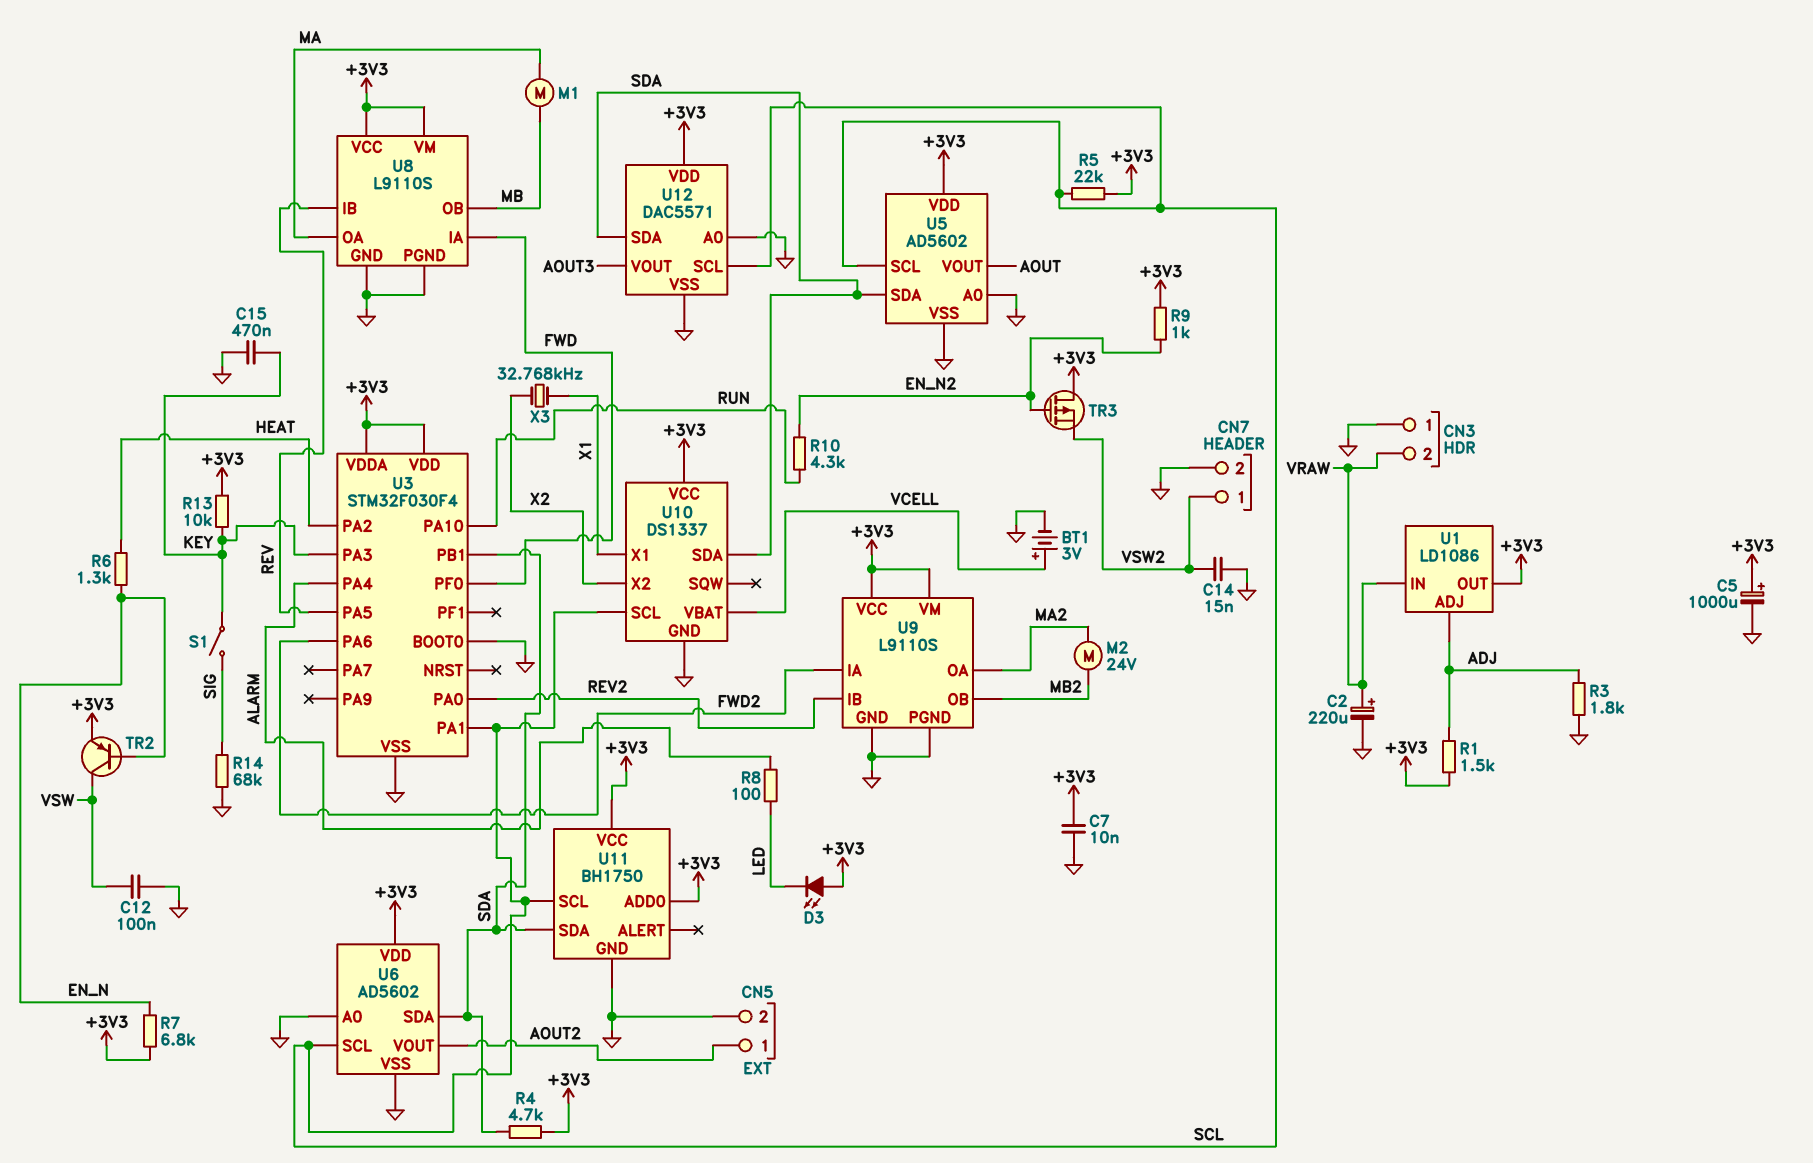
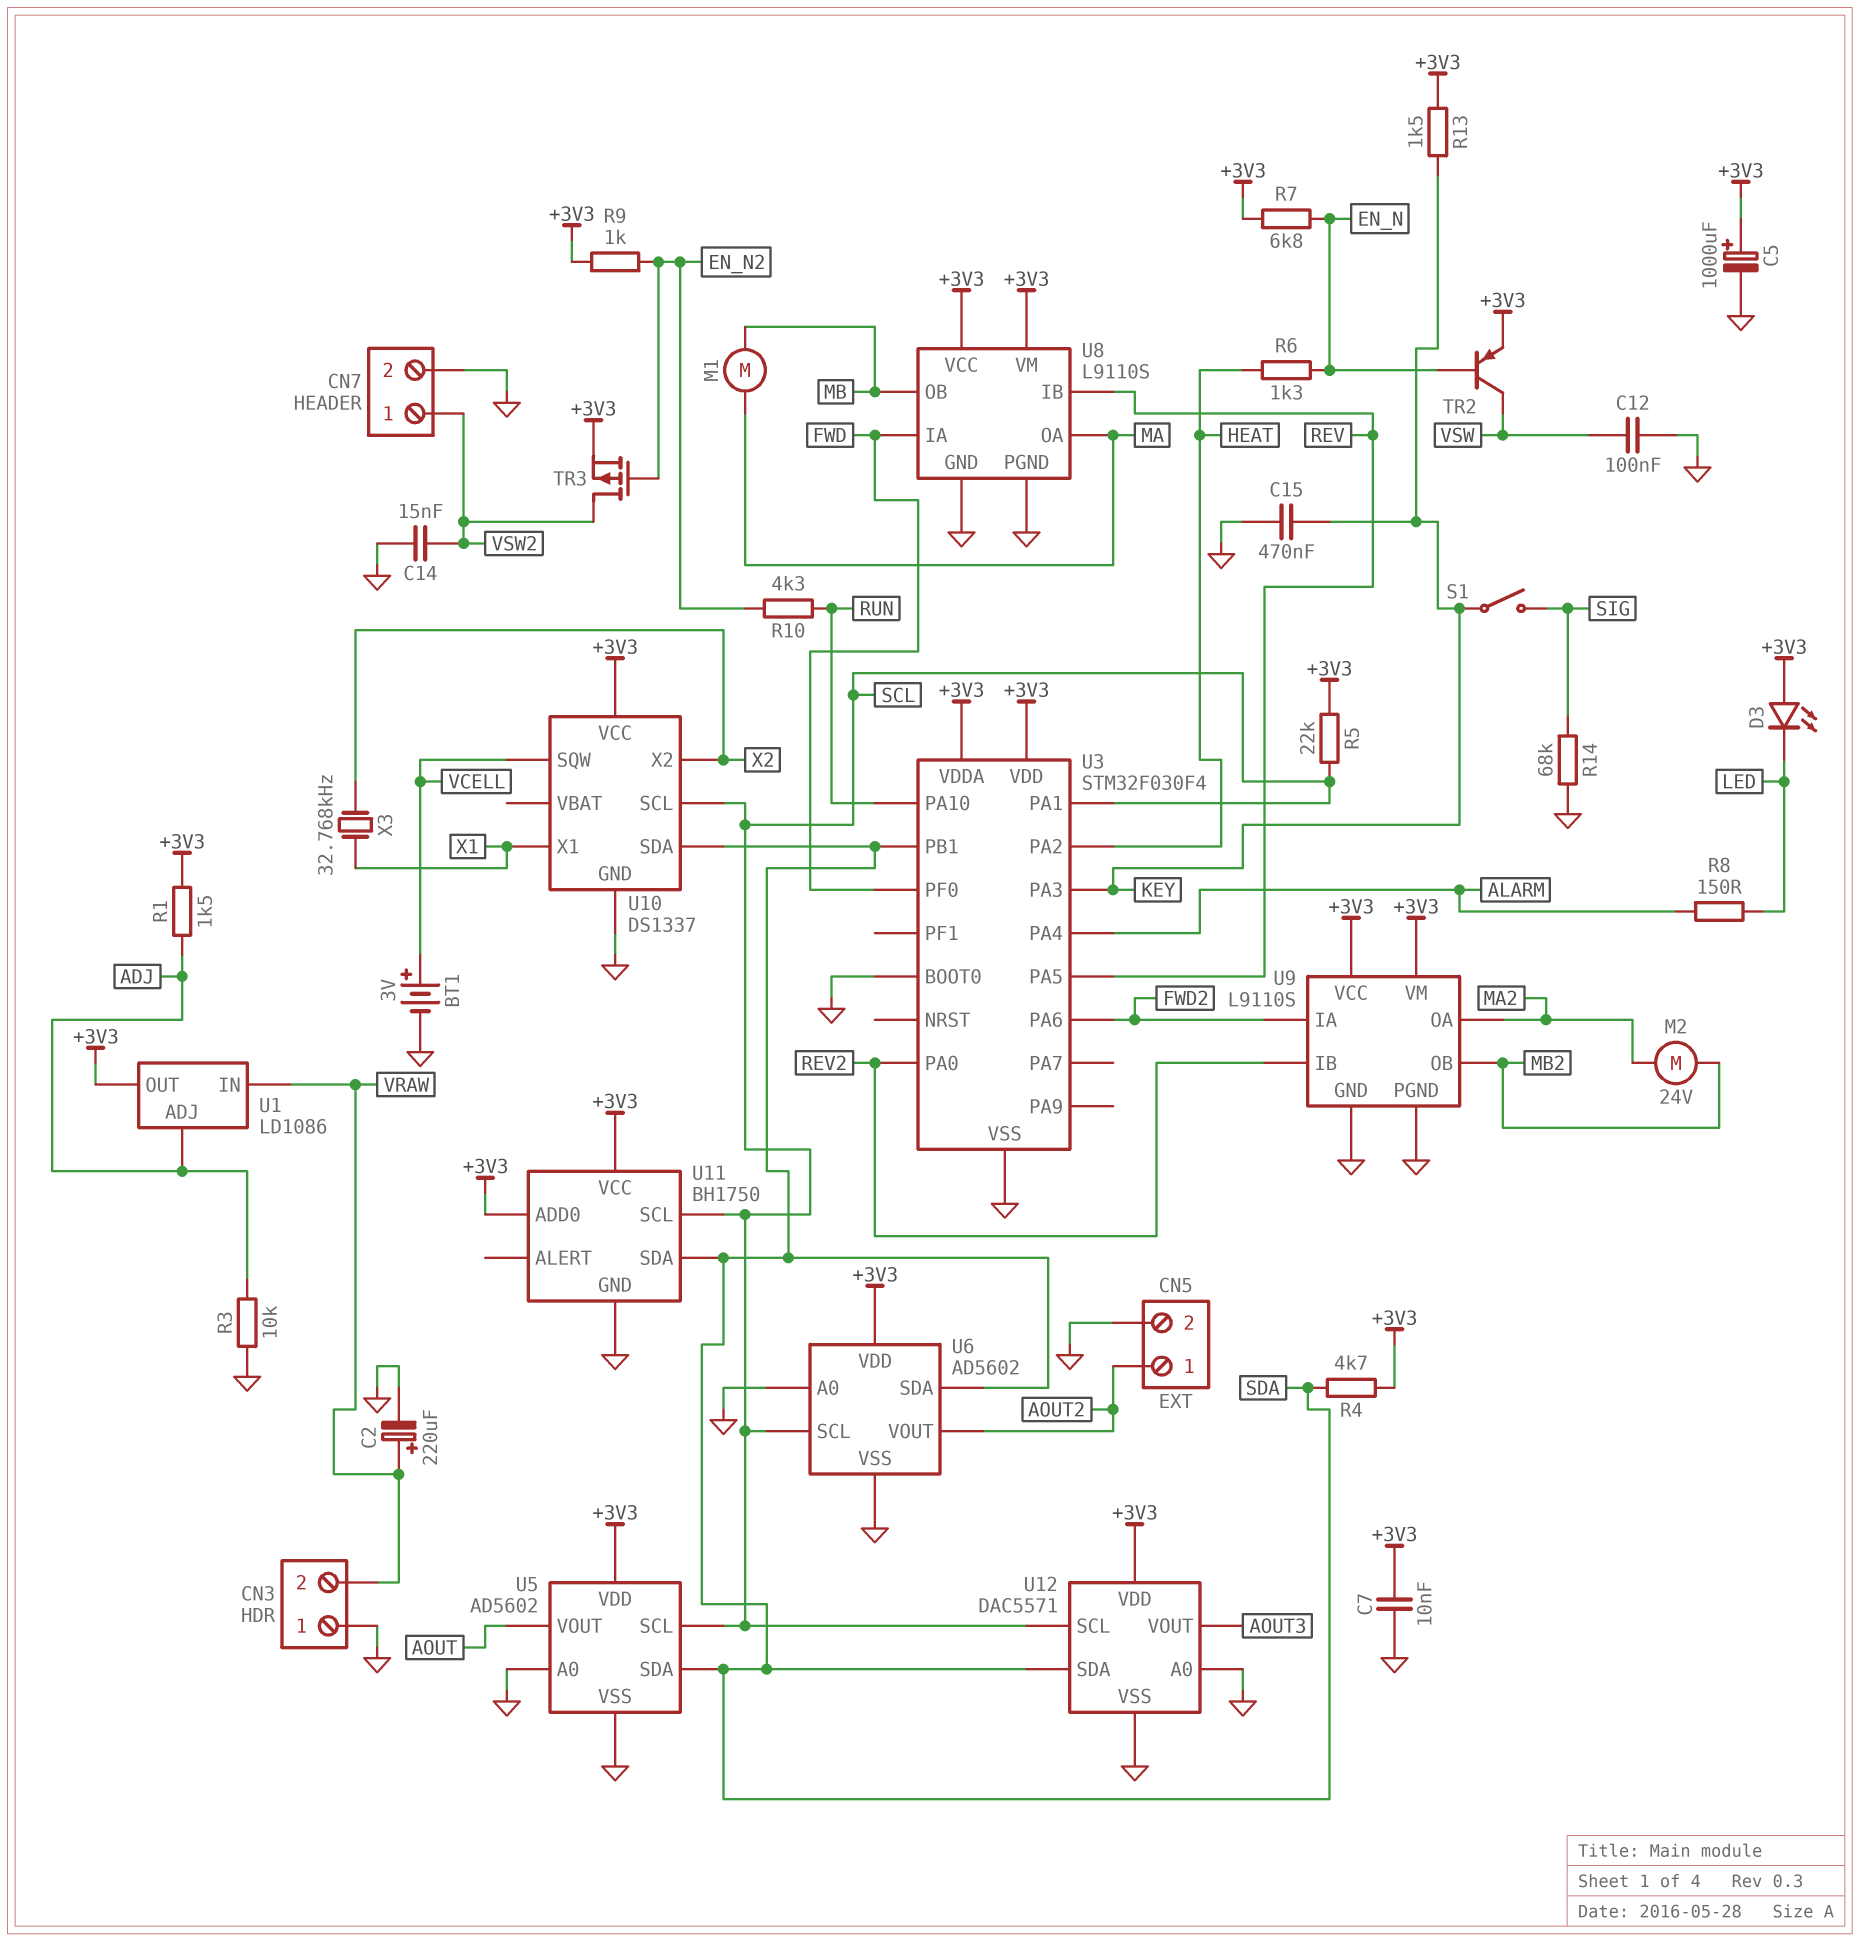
R3: 1.8k (ADJ, GND) -> 10k (ADJ, GND)
R8: 100 (ALARM, LED) -> 150 (ALARM, LED)
R13: 10k (+3V3, KEY) -> 1.5k (+3V3, KEY)
TR3: PMOS (G EN_N2, D +3V3, S VSW2) -> PMOS (G EN_N2, D VSW2, S +3V3)
U10 pin SQW: none -> VCELL
U10 pin VBAT: VCELL -> none

